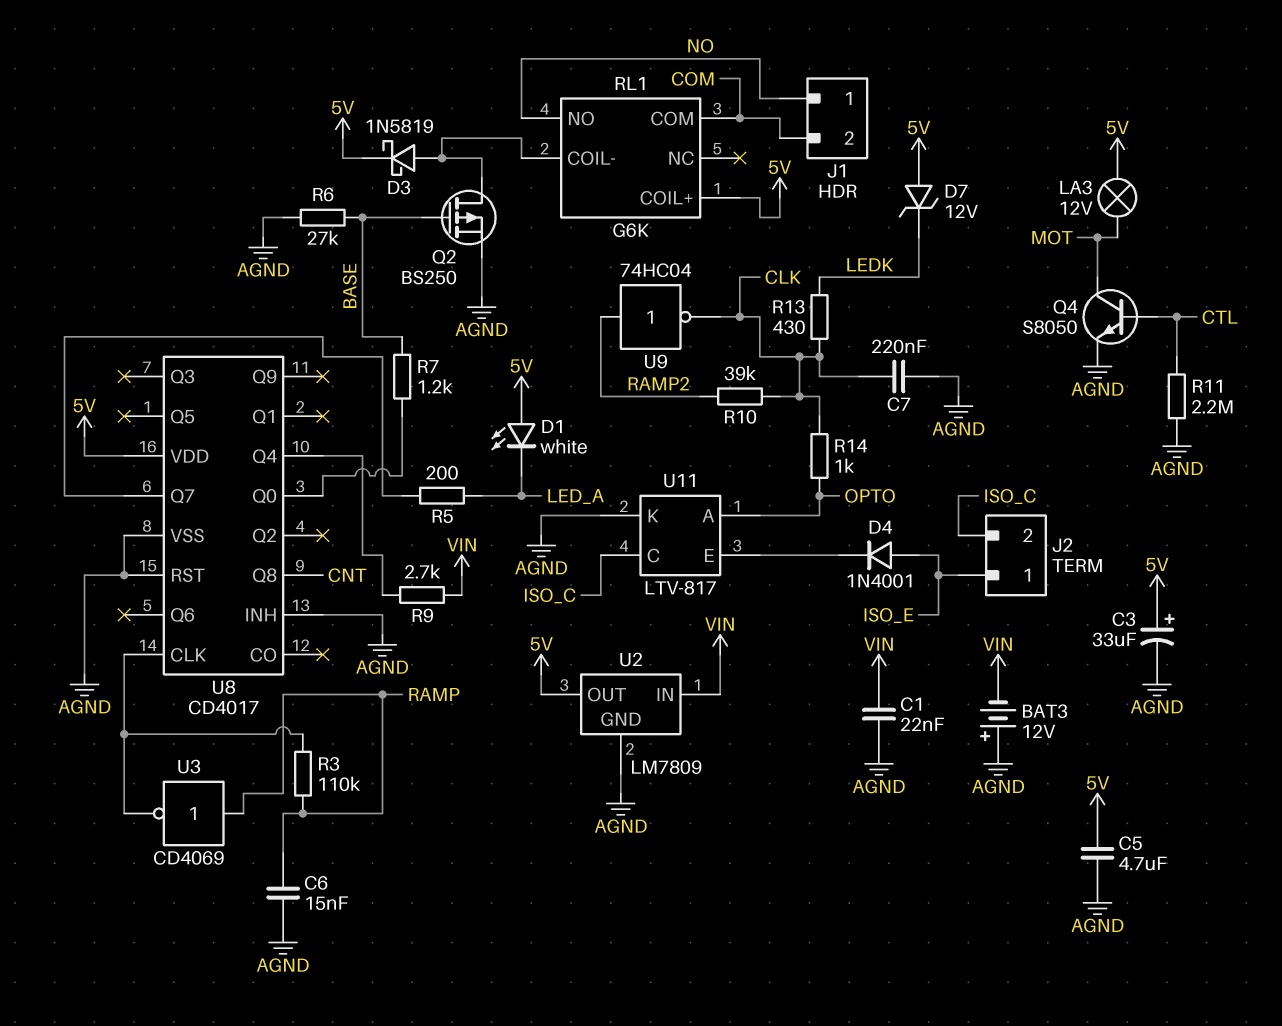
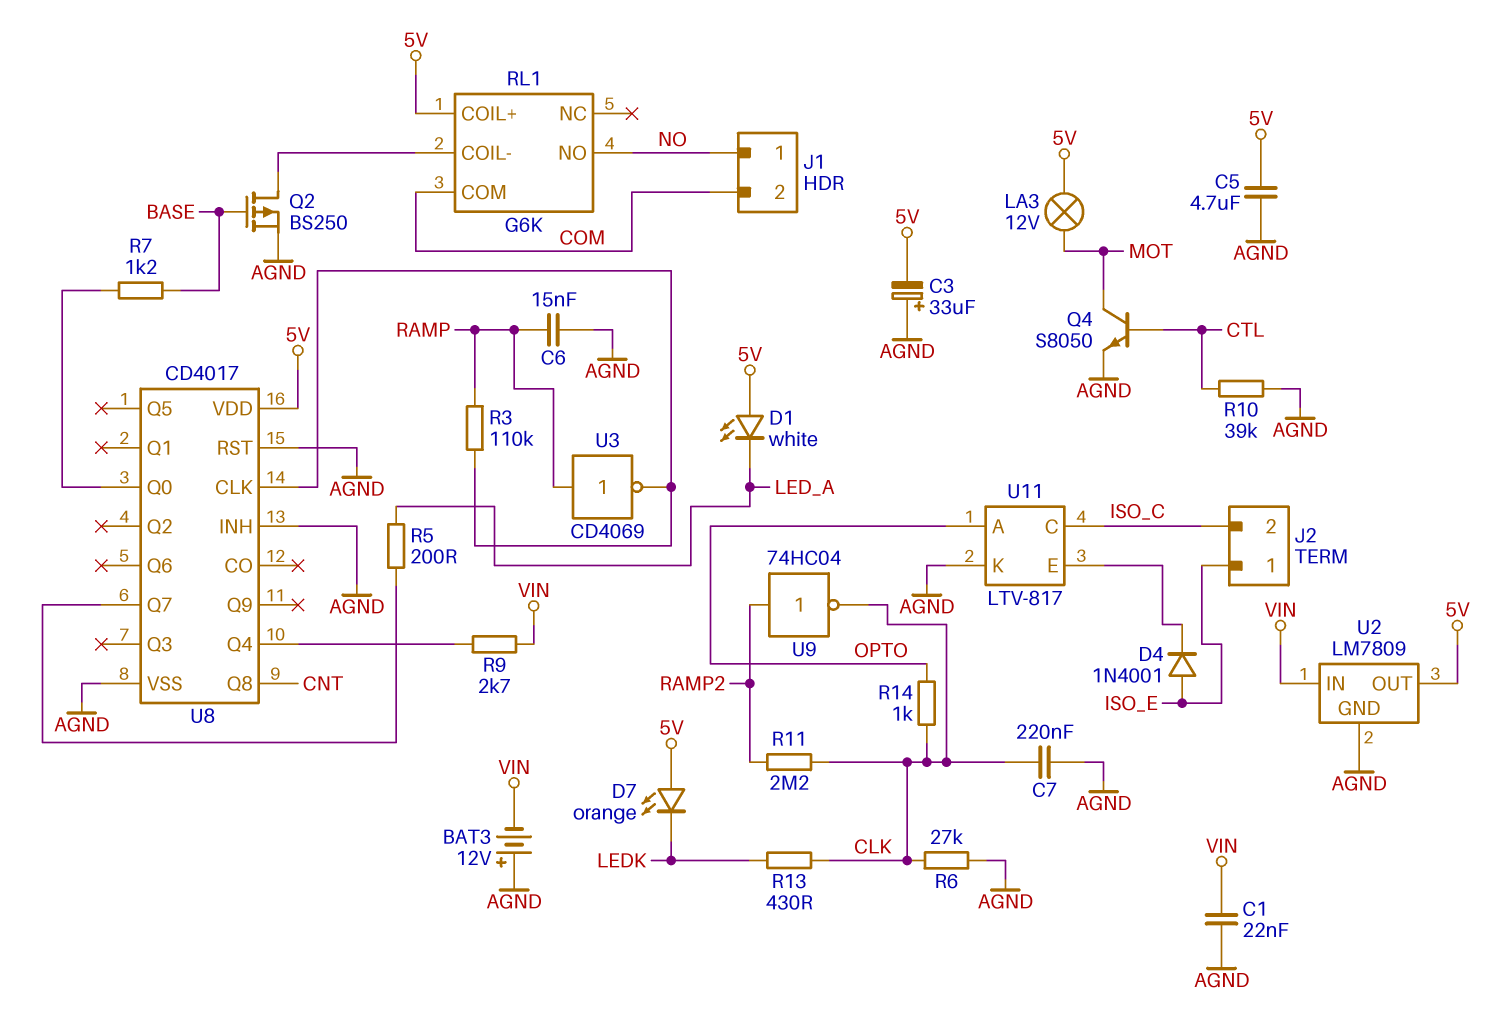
C3: 33uF (plus 5V, minus AGND) -> 33uF (plus AGND, minus 5V)
D3: schottky 1N5819 (A RL1/COIL-, K 5V) -> none
D7: zener 12V (A 5V, K LEDK) -> LED orange (A 5V, K LEDK)
R6: 27k (AGND, BASE) -> 27k (AGND, CLK)
R10: 39k (CLK, RAMP2) -> 39k (AGND, CTL)
R11: 2.2M (AGND, CTL) -> 2.2M (CLK, RAMP2)

